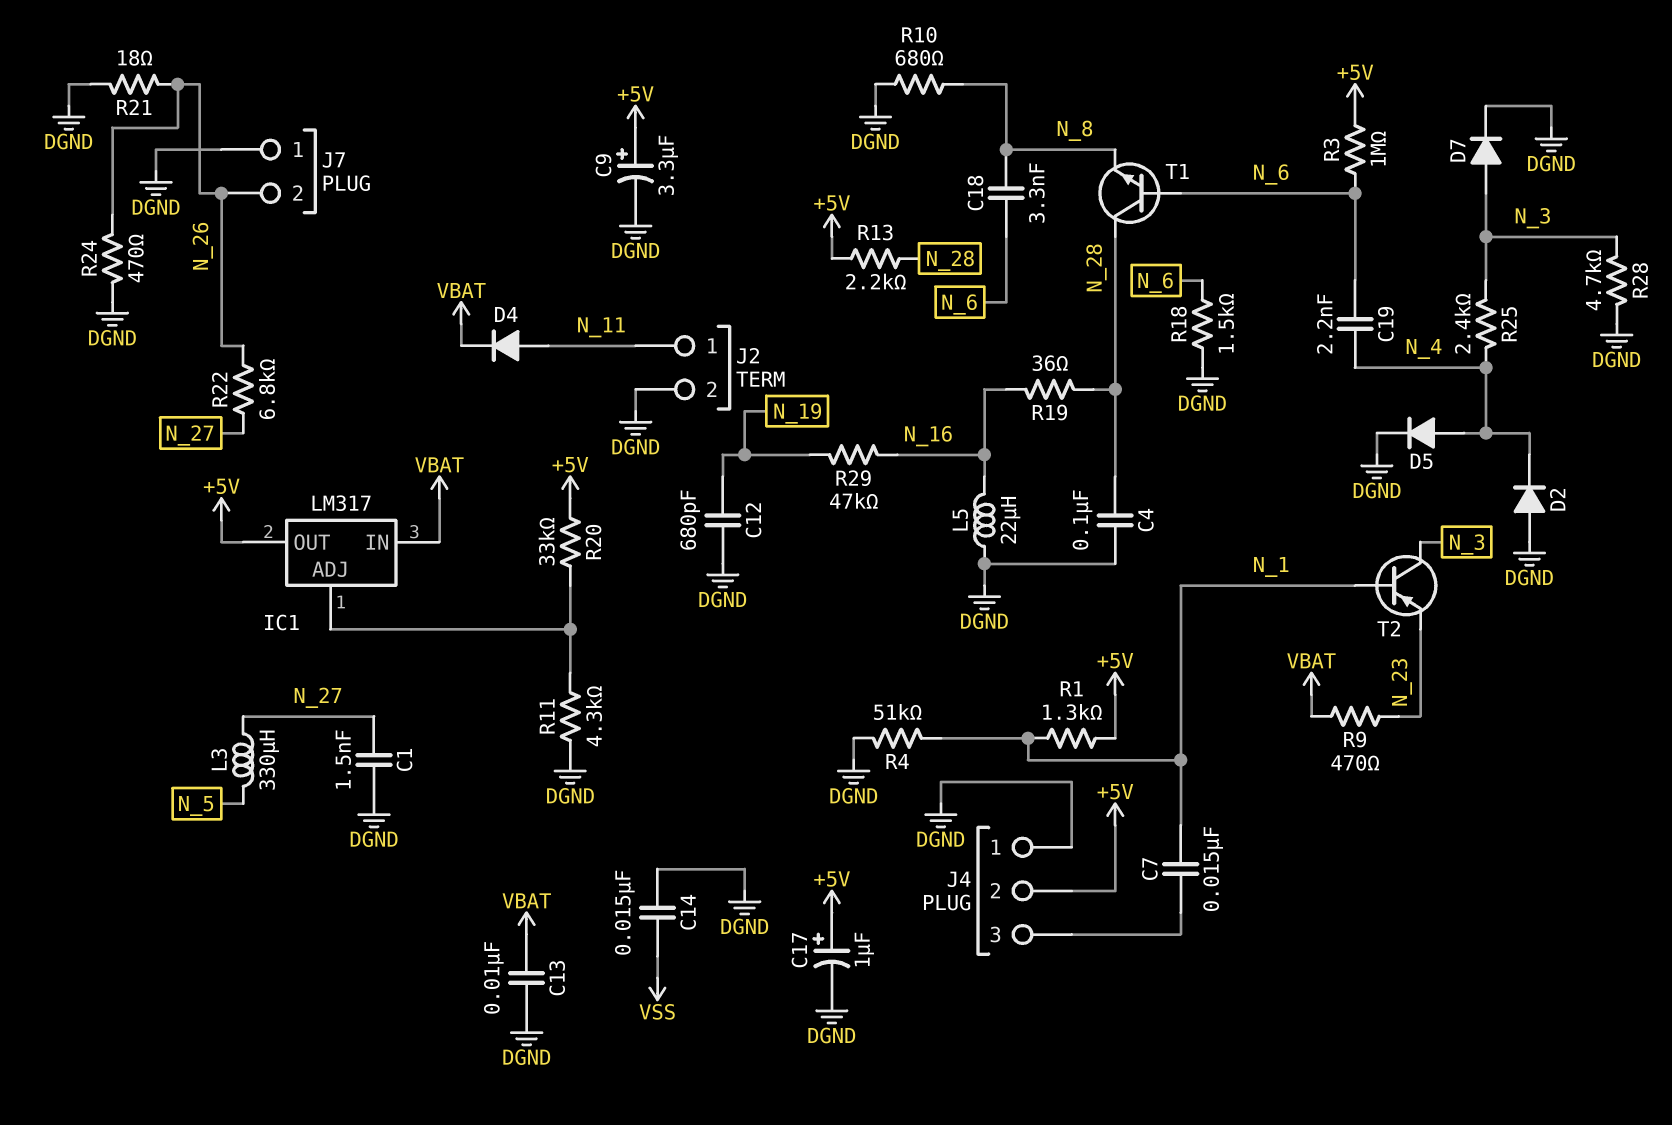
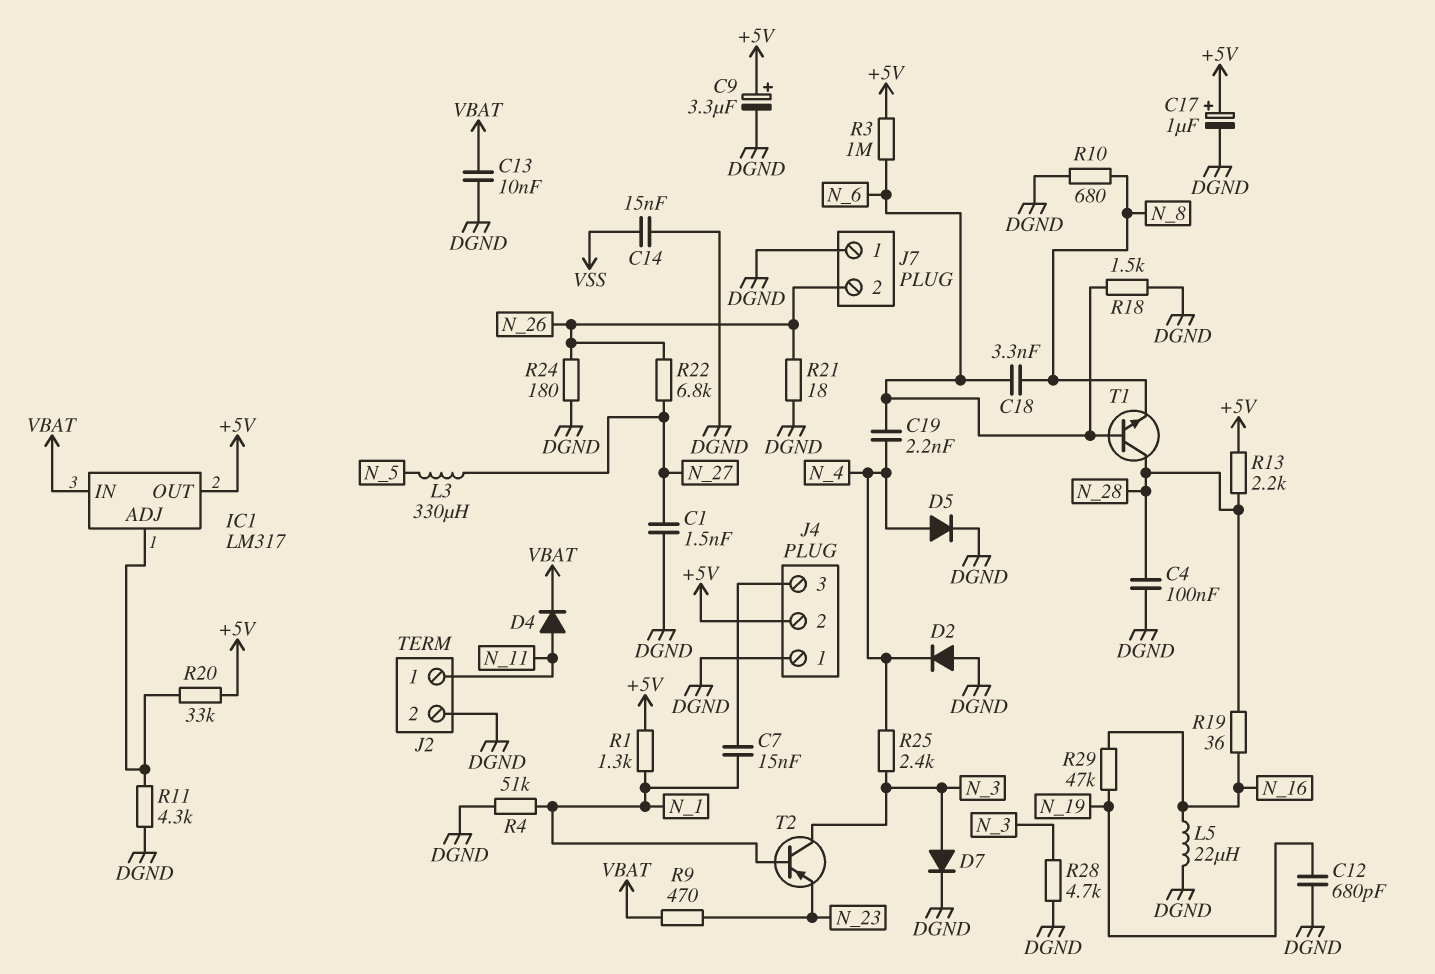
R24: 470 (DGND, N_26) -> 180 (DGND, N_26)

